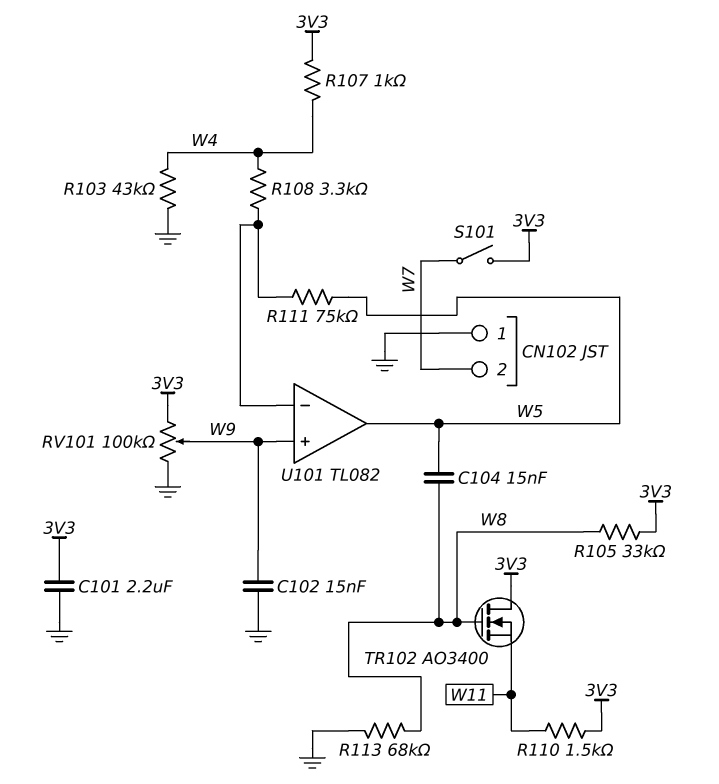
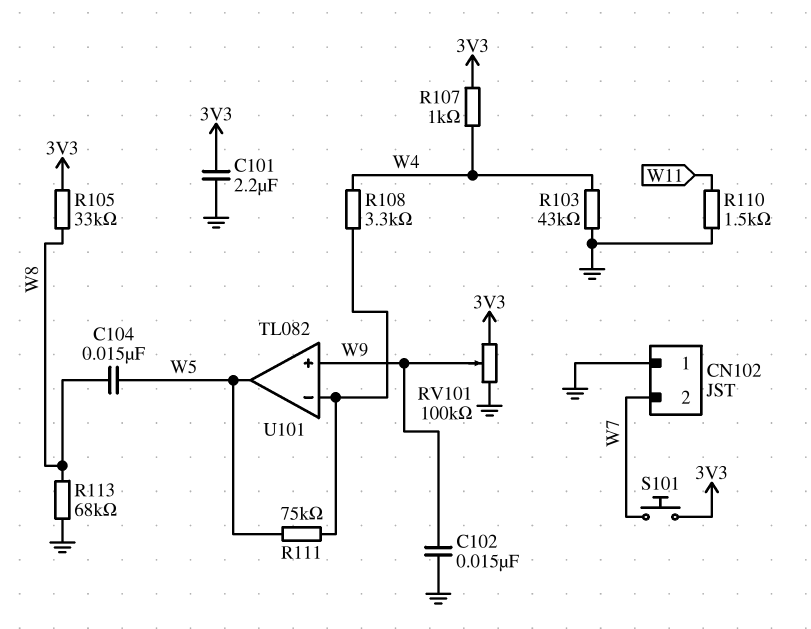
R110: 1.5k (3V3, W11) -> 1.5k (GND, W11)
S101: switch (3V3, W7) -> button (3V3, W7)
TR102: NMOS AO3400 (G W8, D 3V3, S W11) -> none

